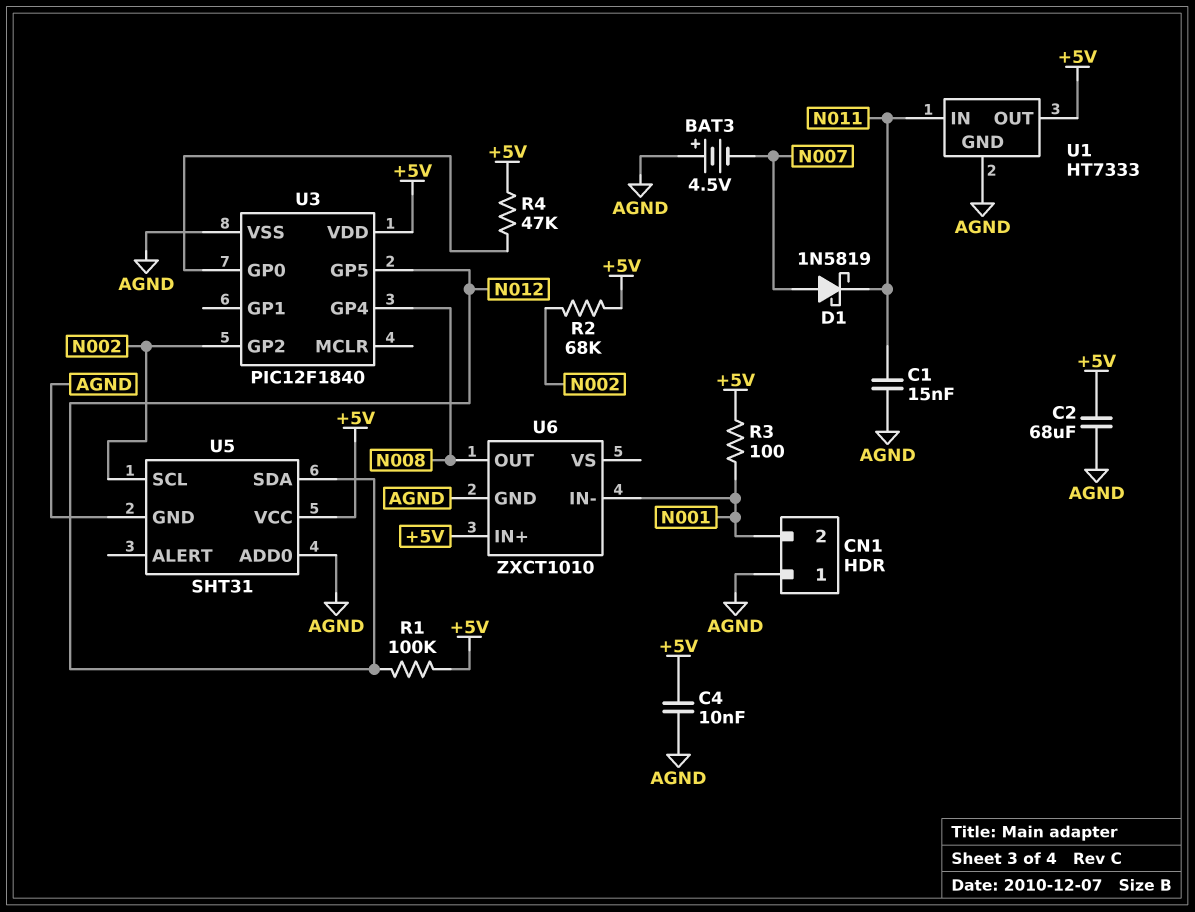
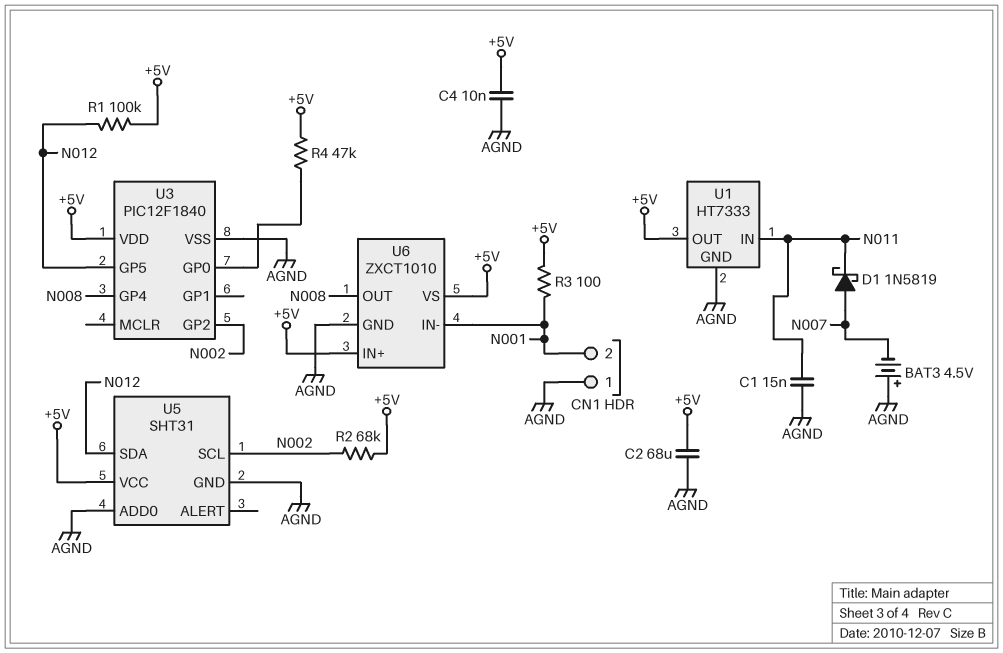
U6 pin VS: none -> +5V

